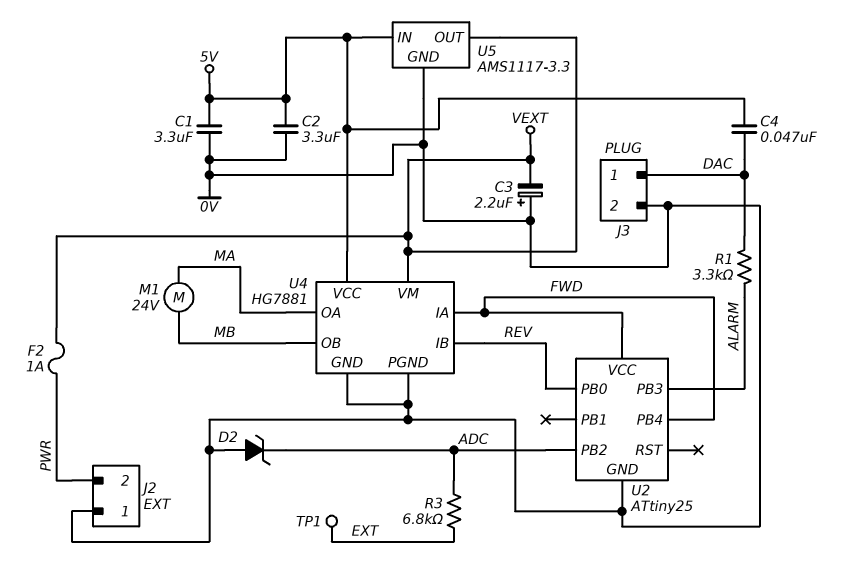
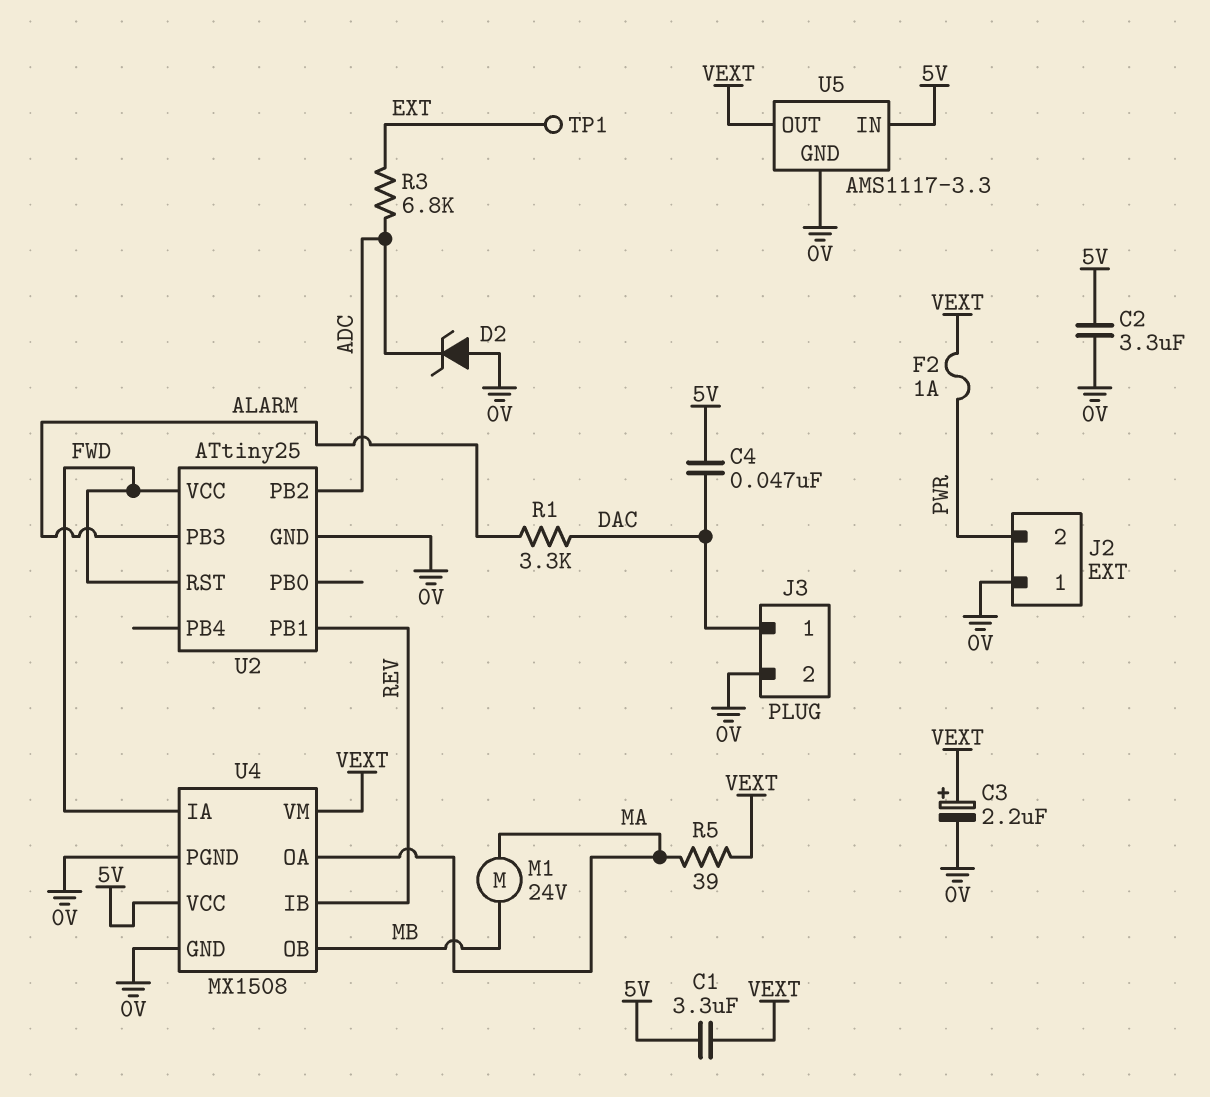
C1: 3.3uF (0V, 5V) -> 3.3uF (5V, VEXT)
C3: 2.2uF (plus 0V, minus VEXT) -> 2.2uF (plus VEXT, minus 0V)
R5: none -> 39 (MA, VEXT)
U2 pin PB0: REV -> none
U2 pin PB1: none -> REV
U2 pin PB4: FWD -> none
U2 pin RST: none -> FWD
U4: HG7881 -> MX1508

